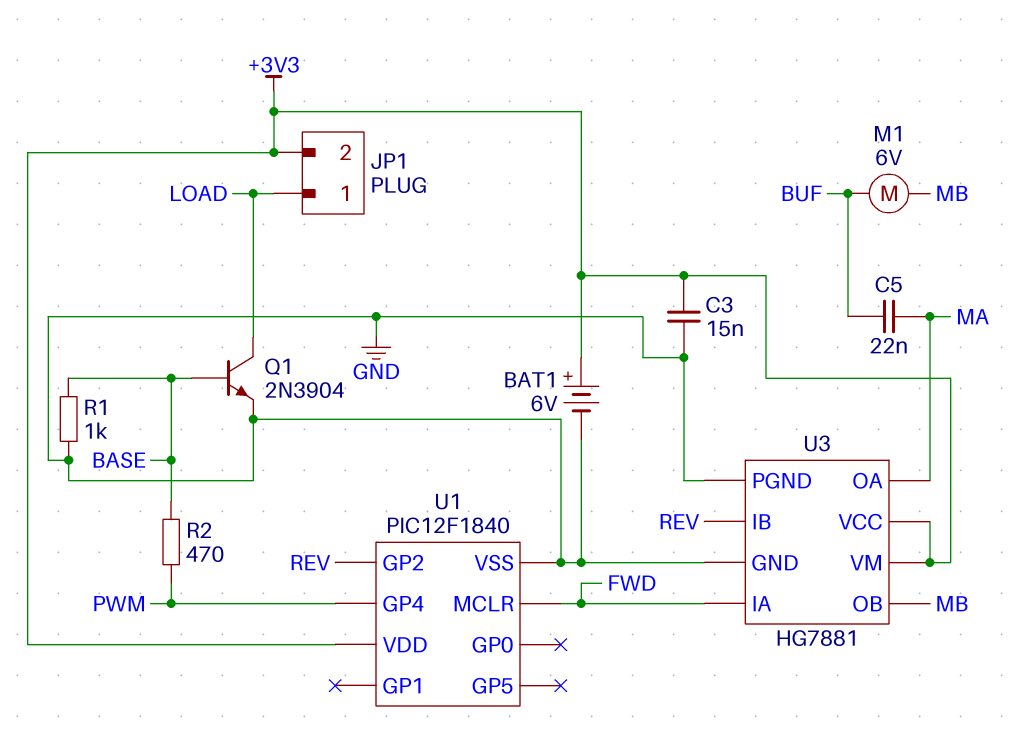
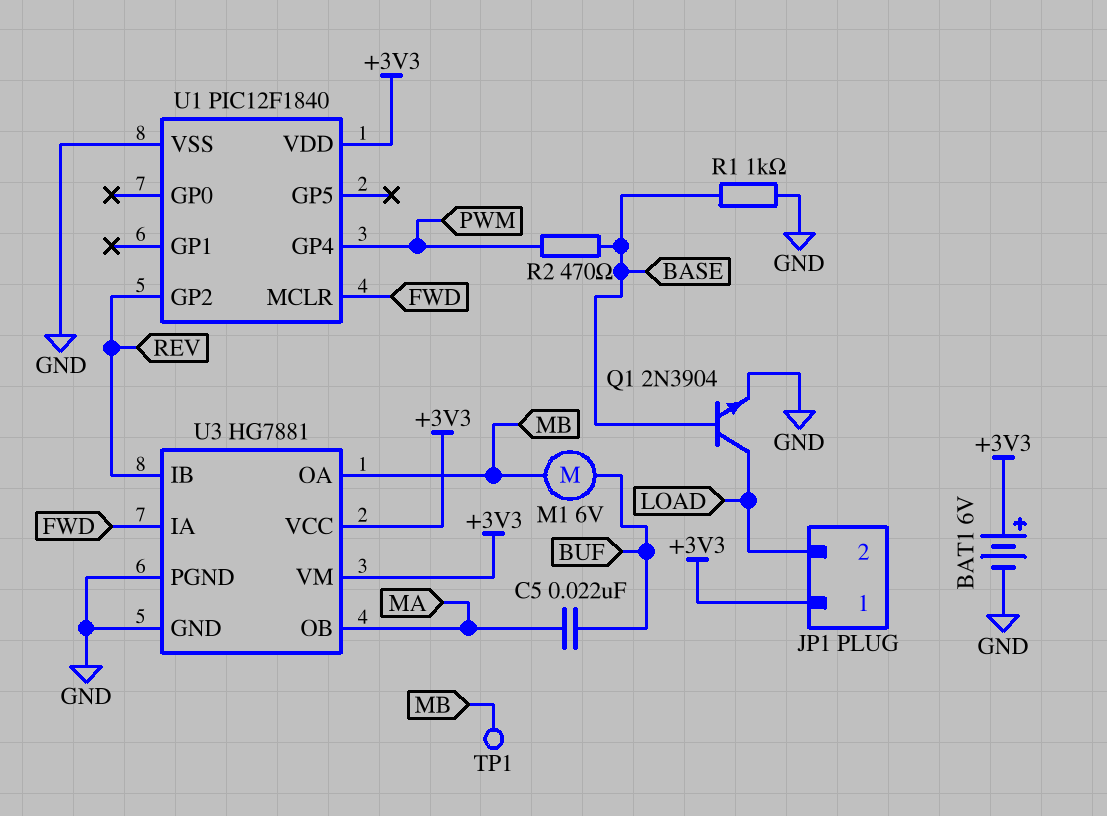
C3: 15nF (+3V3, GND) -> none
JP1 pin 1: LOAD -> +3V3
JP1 pin 2: +3V3 -> LOAD
TP1: none -> test point (MB)
U3 pin OA: MA -> MB
U3 pin OB: MB -> MA

